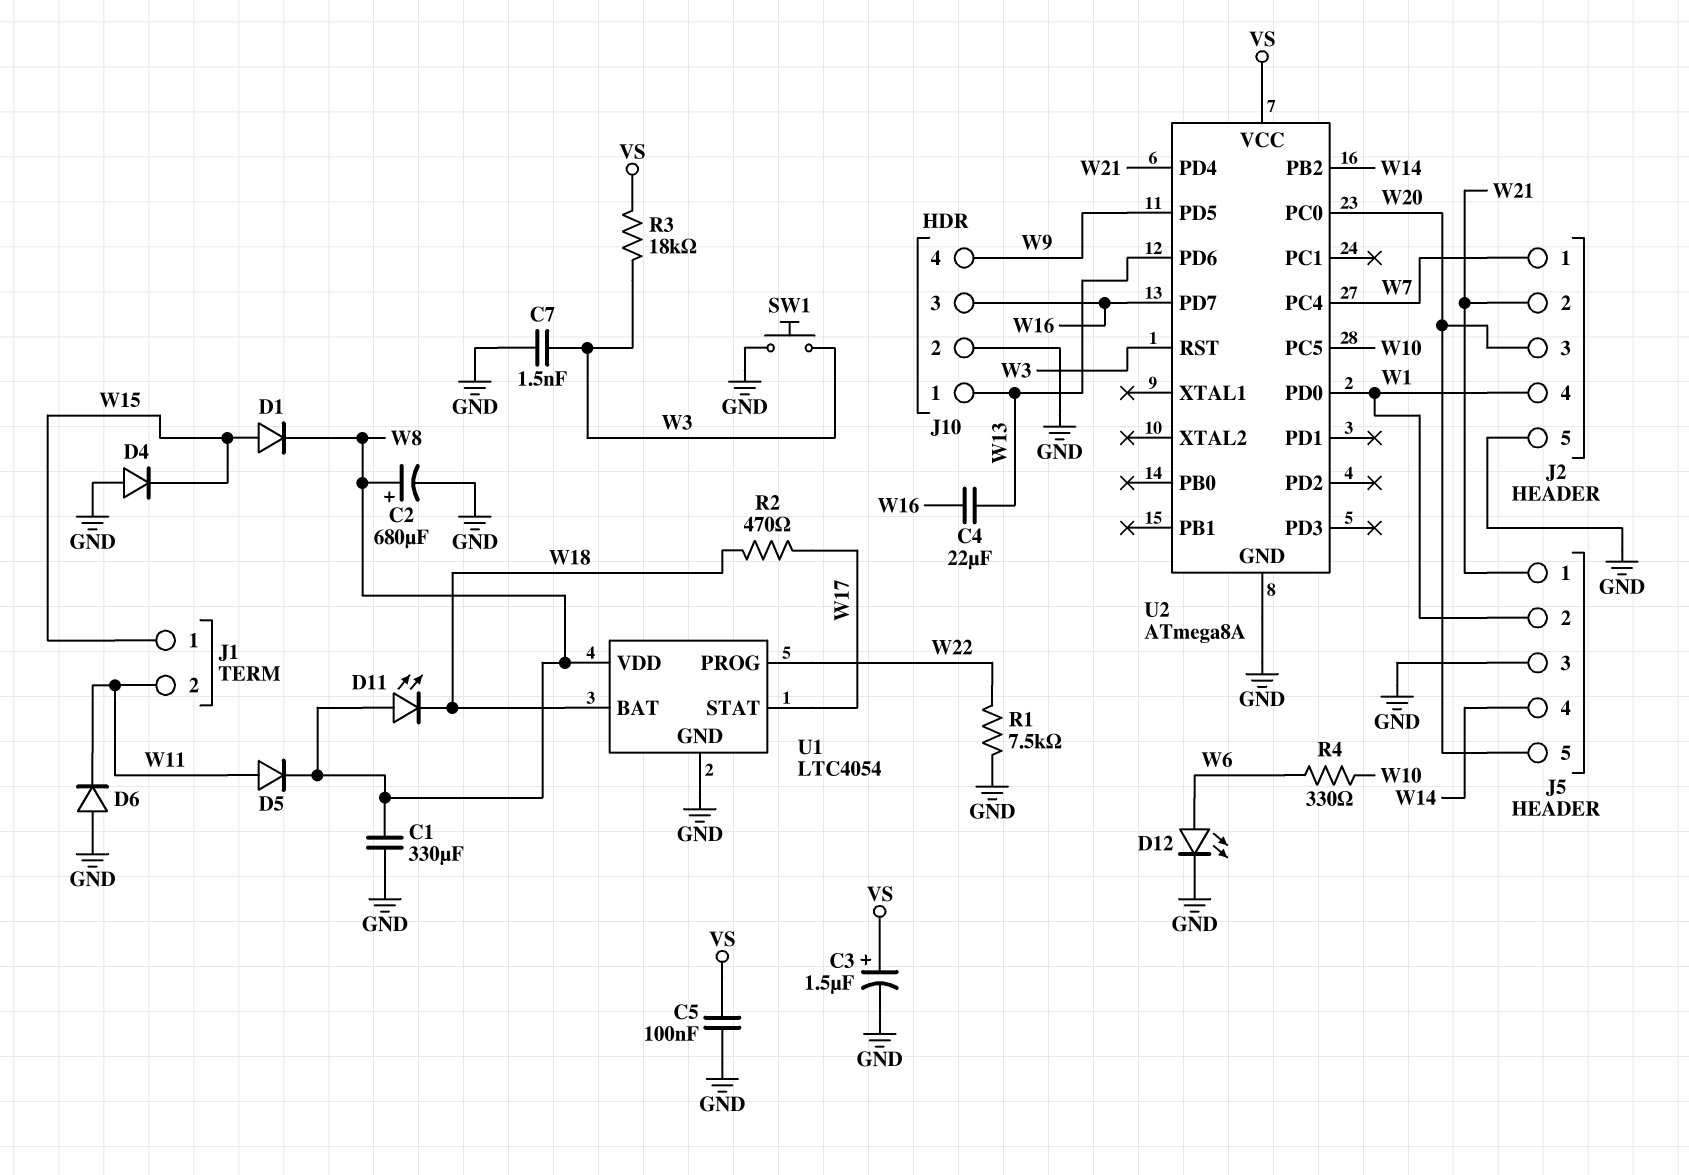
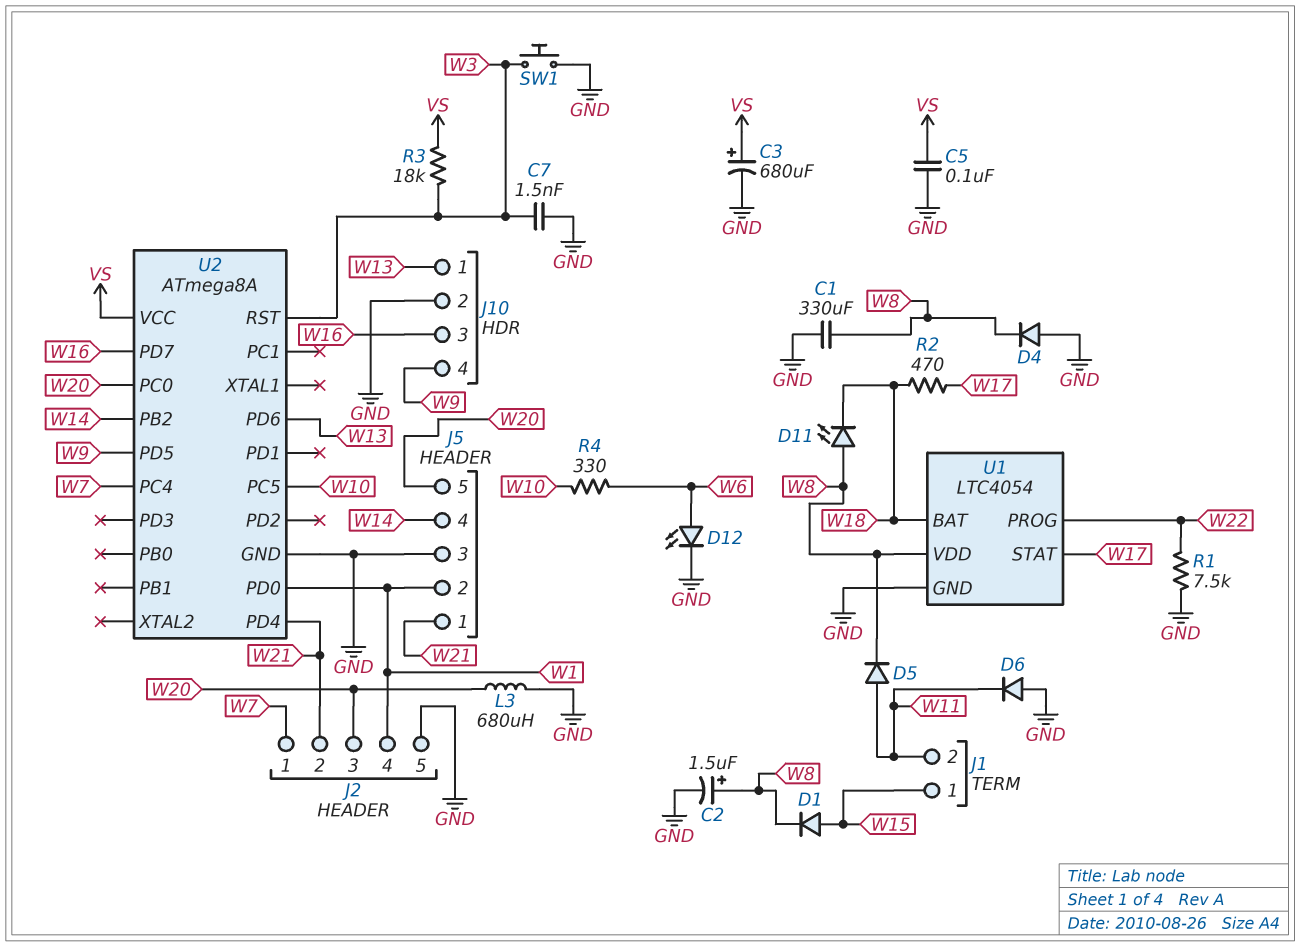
C2: 680uF (plus W8, minus GND) -> 1.5uF (plus W8, minus GND)
C3: 1.5uF (plus VS, minus GND) -> 680uF (plus VS, minus GND)
C4: 22uF (W13, W16) -> none
D4: diode (A GND, K W15) -> diode (A GND, K W8)
L3: none -> 680uH (GND, W20)

